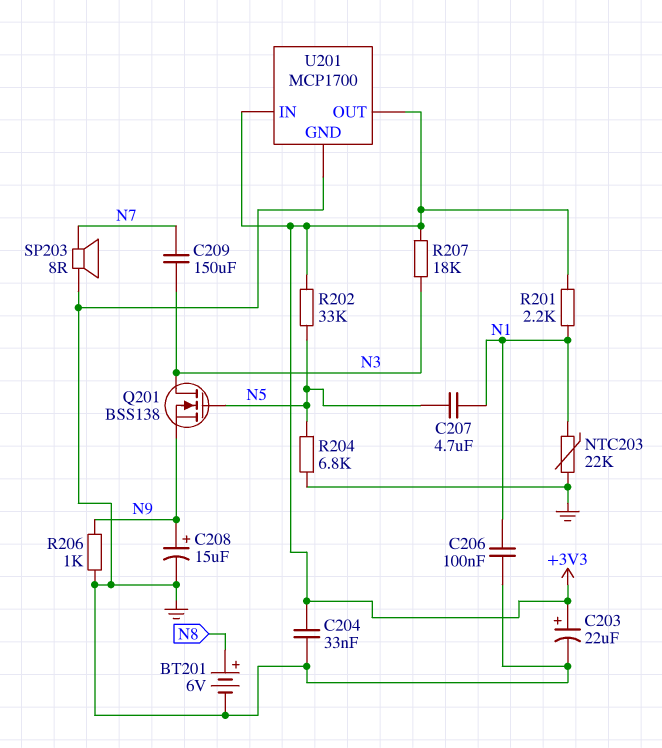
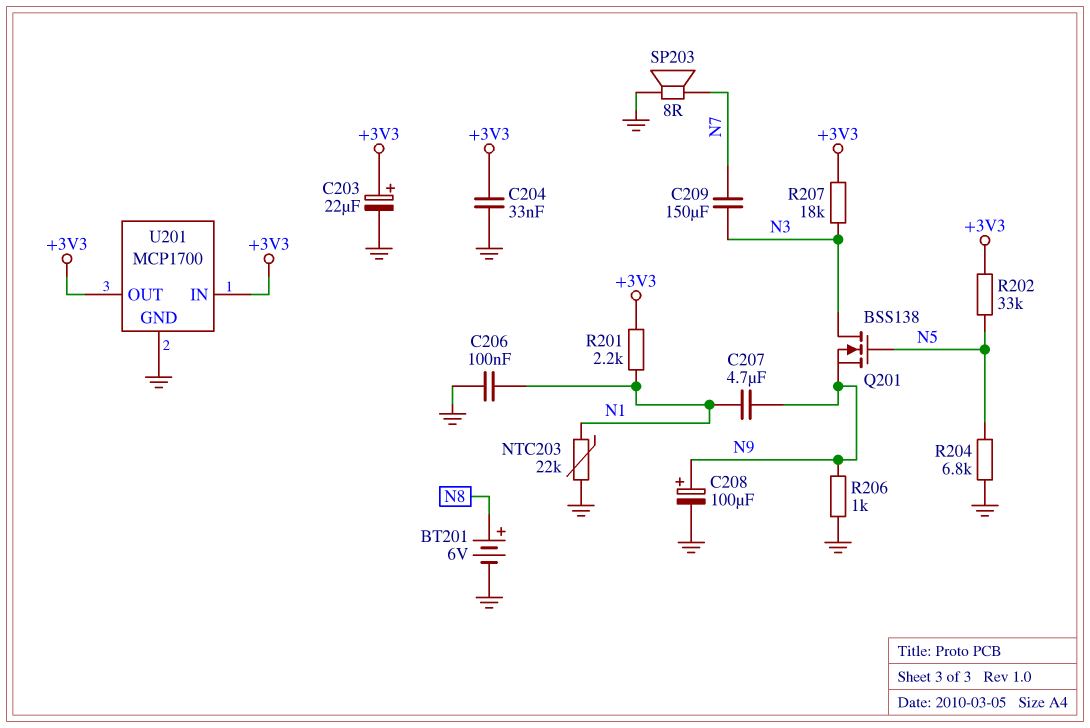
C207: 4.7uF (N1, N5) -> 4.7uF (N1, N9)
C208: 15uF (plus N9, minus GND) -> 100uF (plus N9, minus GND)

